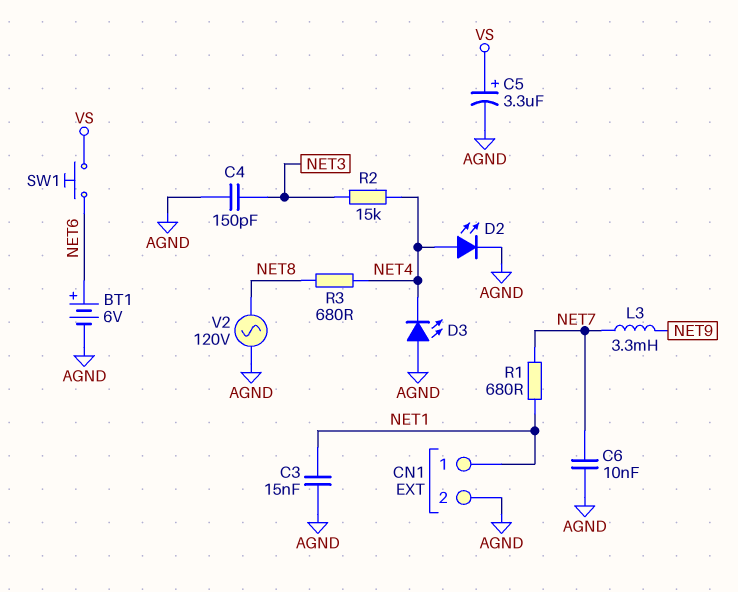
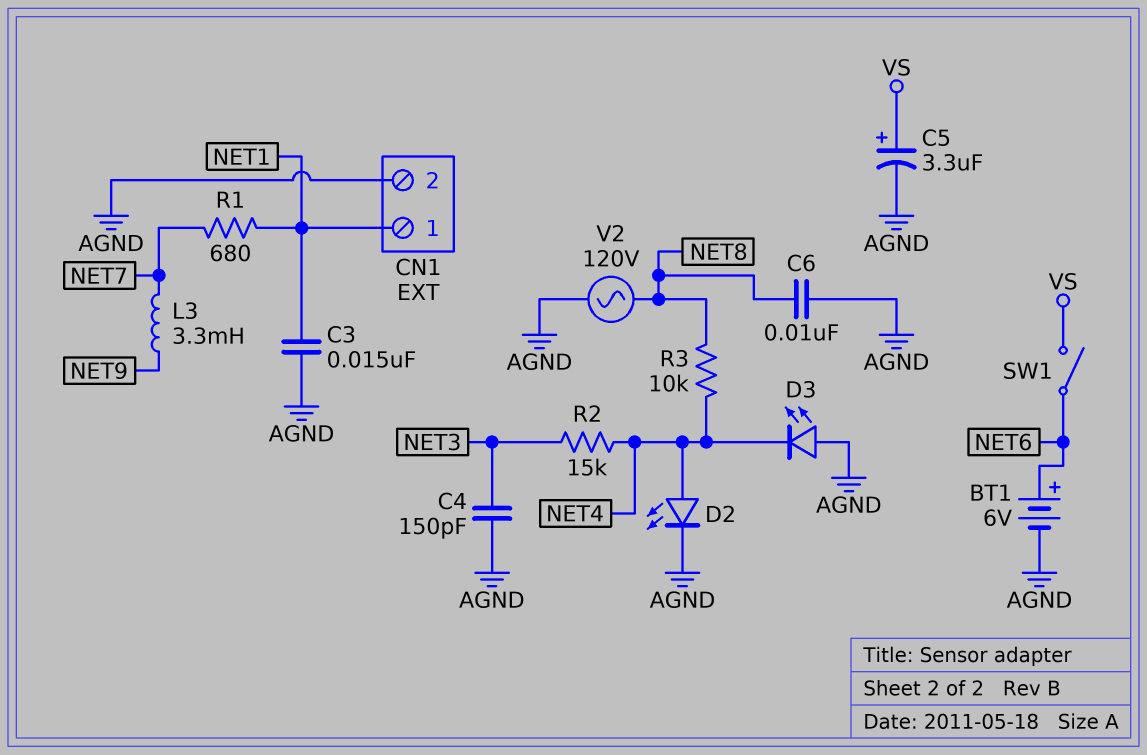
C6: 10nF (AGND, NET7) -> 10nF (AGND, NET8)
R3: 680 (NET4, NET8) -> 10k (NET4, NET8)
SW1: button (NET6, VS) -> switch (NET6, VS)

